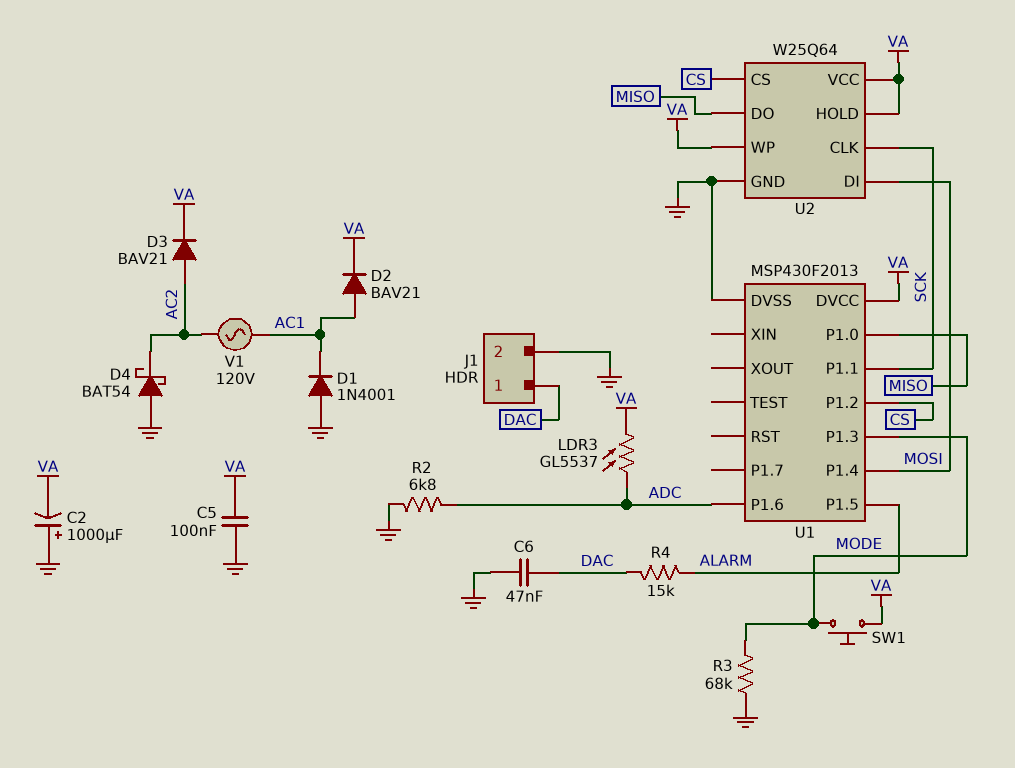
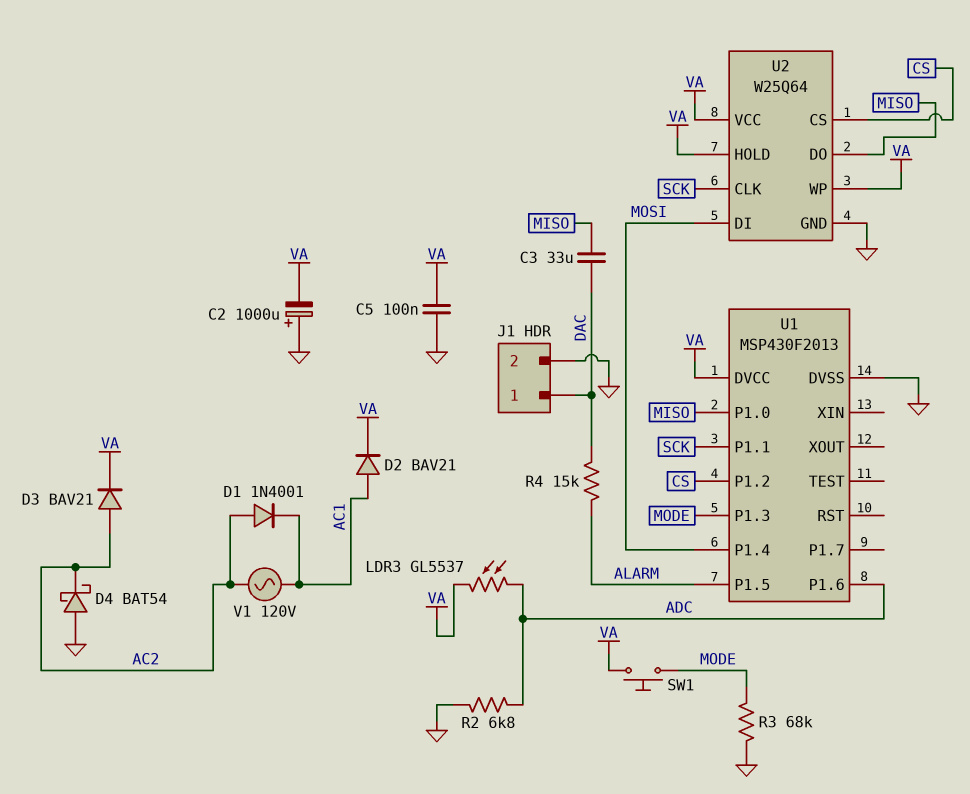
C3: none -> 33uF (DAC, MISO)
C6: 47nF (DAC, GND) -> none
D1: diode 1N4001 (A GND, K AC1) -> diode 1N4001 (A AC2, K AC1)

